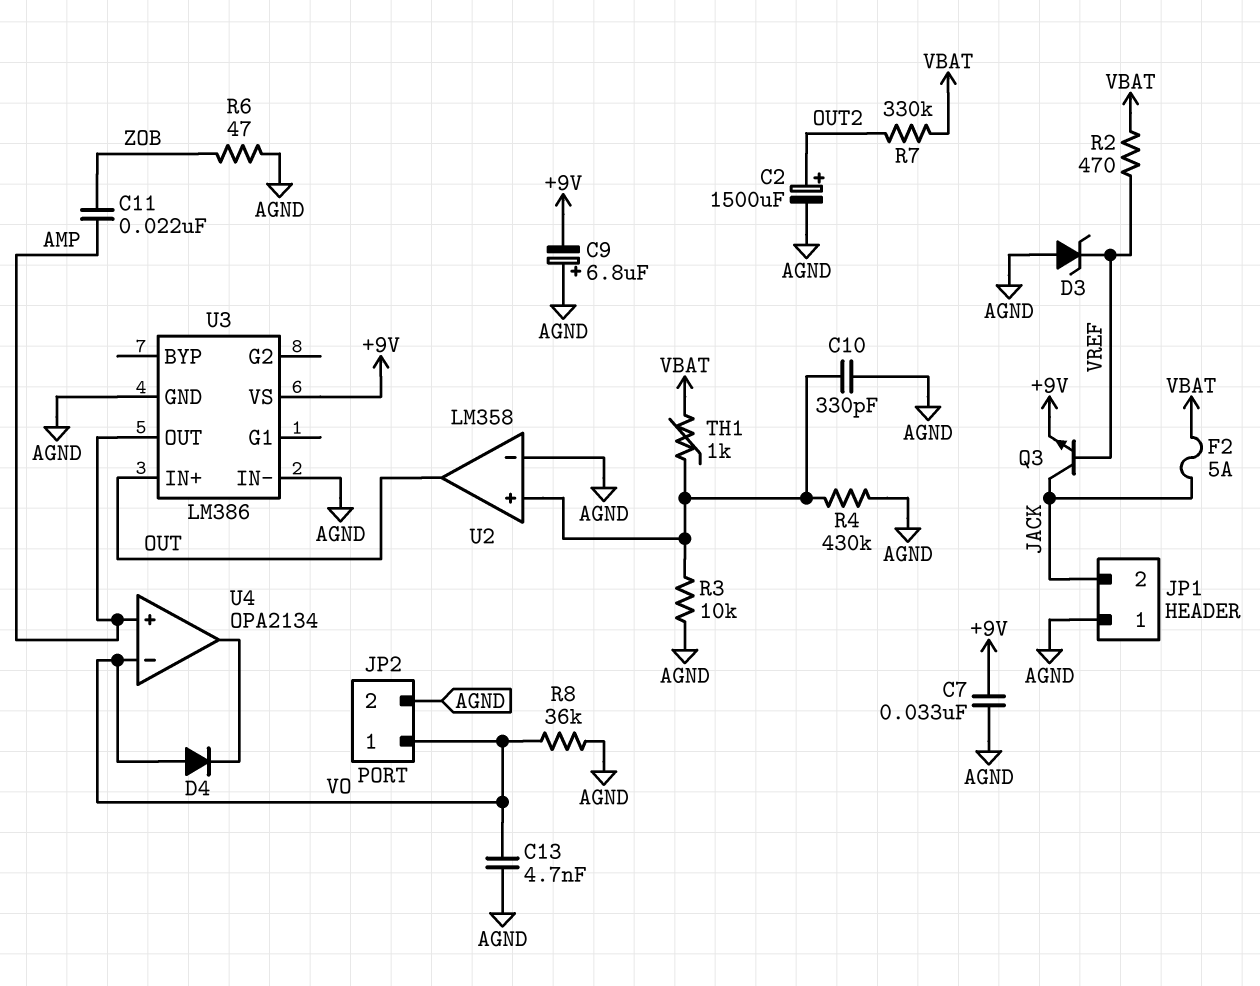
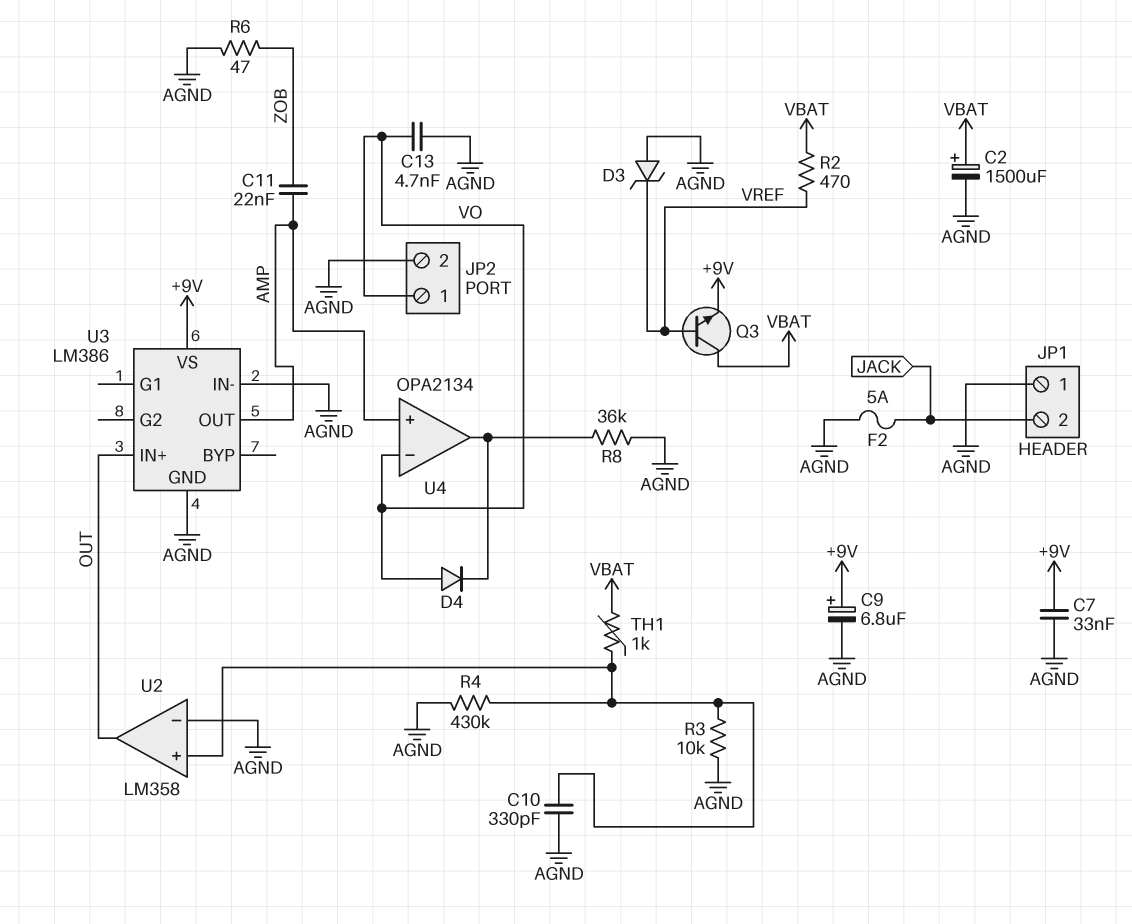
C2: 1500uF (plus OUT2, minus AGND) -> 1500uF (plus VBAT, minus AGND)
C9: 6.8uF (plus AGND, minus +9V) -> 6.8uF (plus +9V, minus AGND)
F2: 5A (JACK, VBAT) -> 5A (AGND, JACK)
Q3: NPN (B VREF, C JACK, E +9V) -> NPN (B VREF, C VBAT, E +9V)
R7: 330k (OUT2, VBAT) -> none
R8: 36k (AGND, VO) -> 36k (AGND, U4/out)

